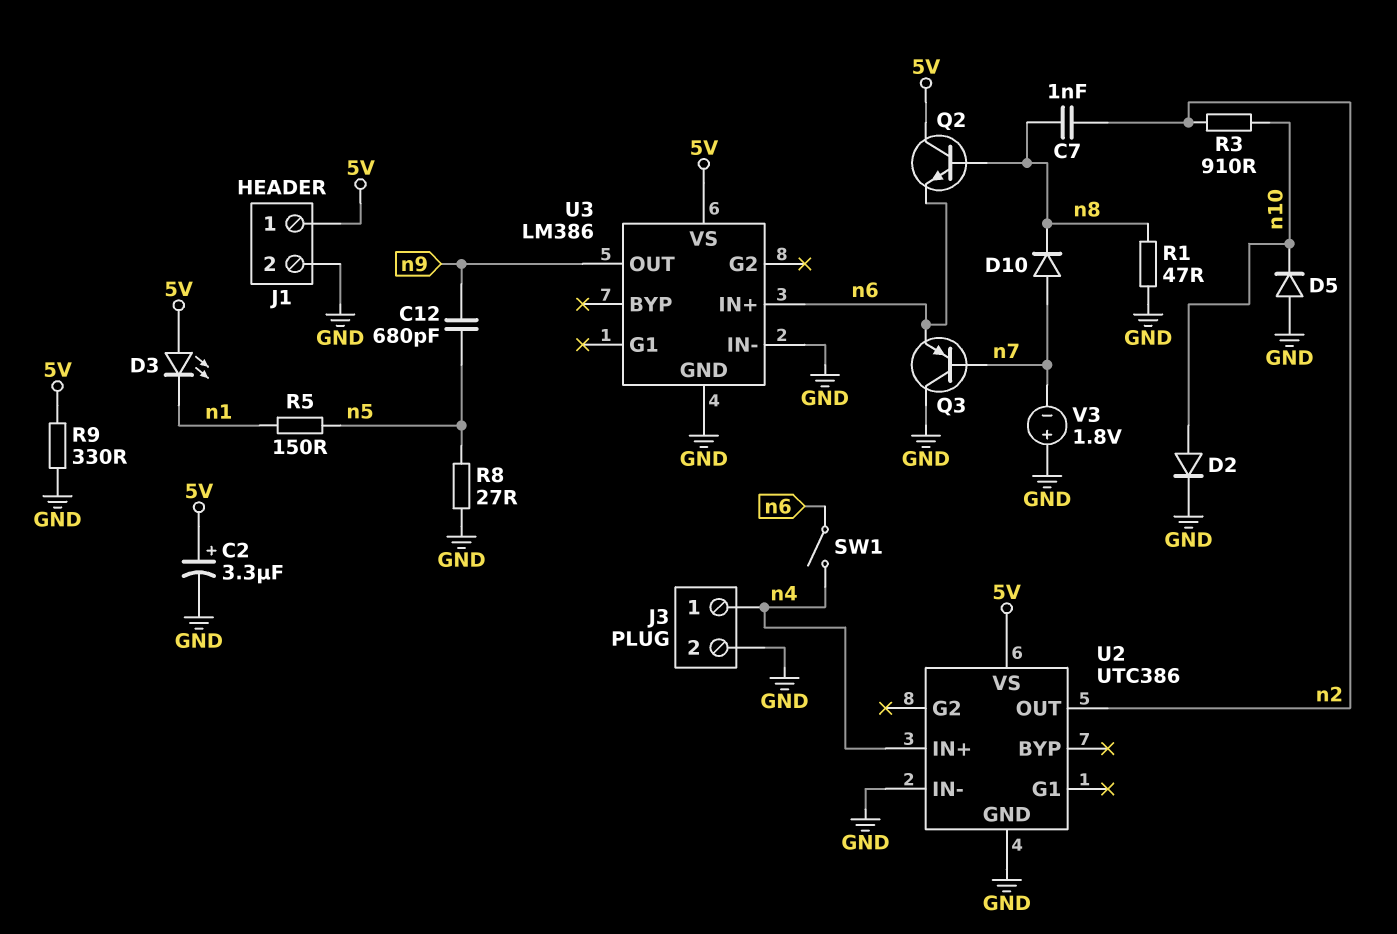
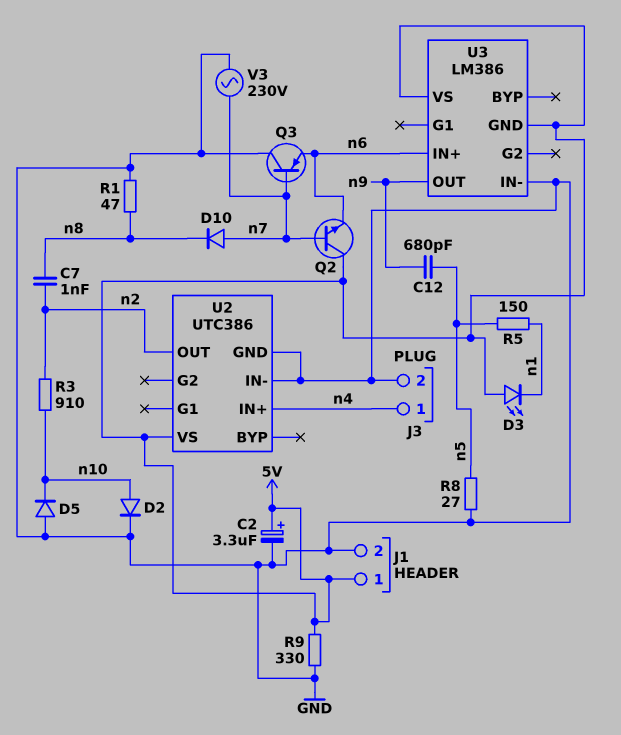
Q2: NPN (B n8, C 5V, E n6) -> NPN (B n7, C 5V, E n6)
SW1: switch (n4, n6) -> none
U3 pin GND: GND -> 5V
V3: 1.8V (plus GND, minus n7) -> AC 230V (GND, n7)

